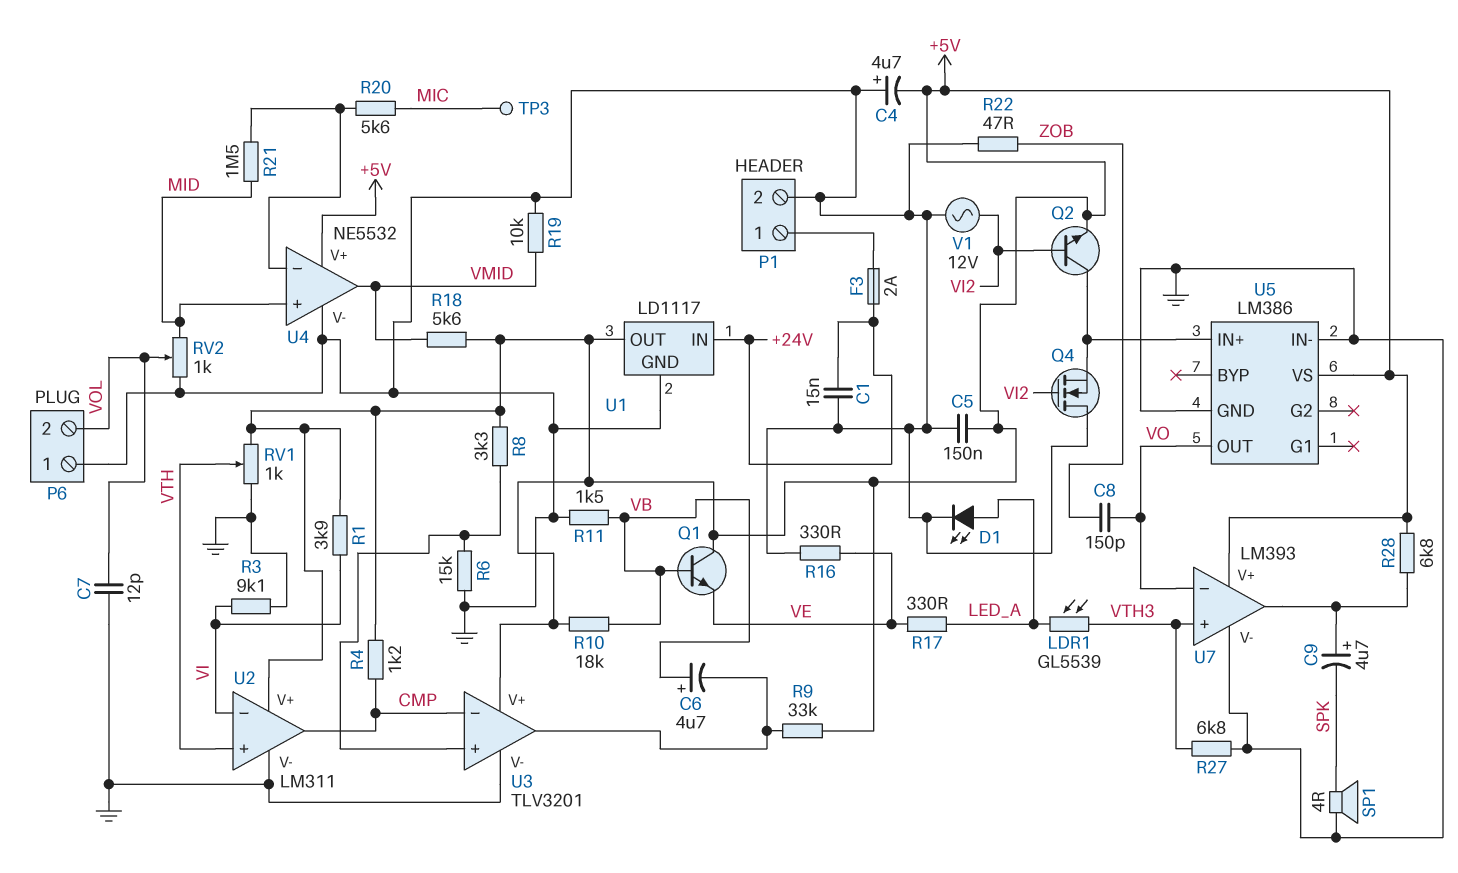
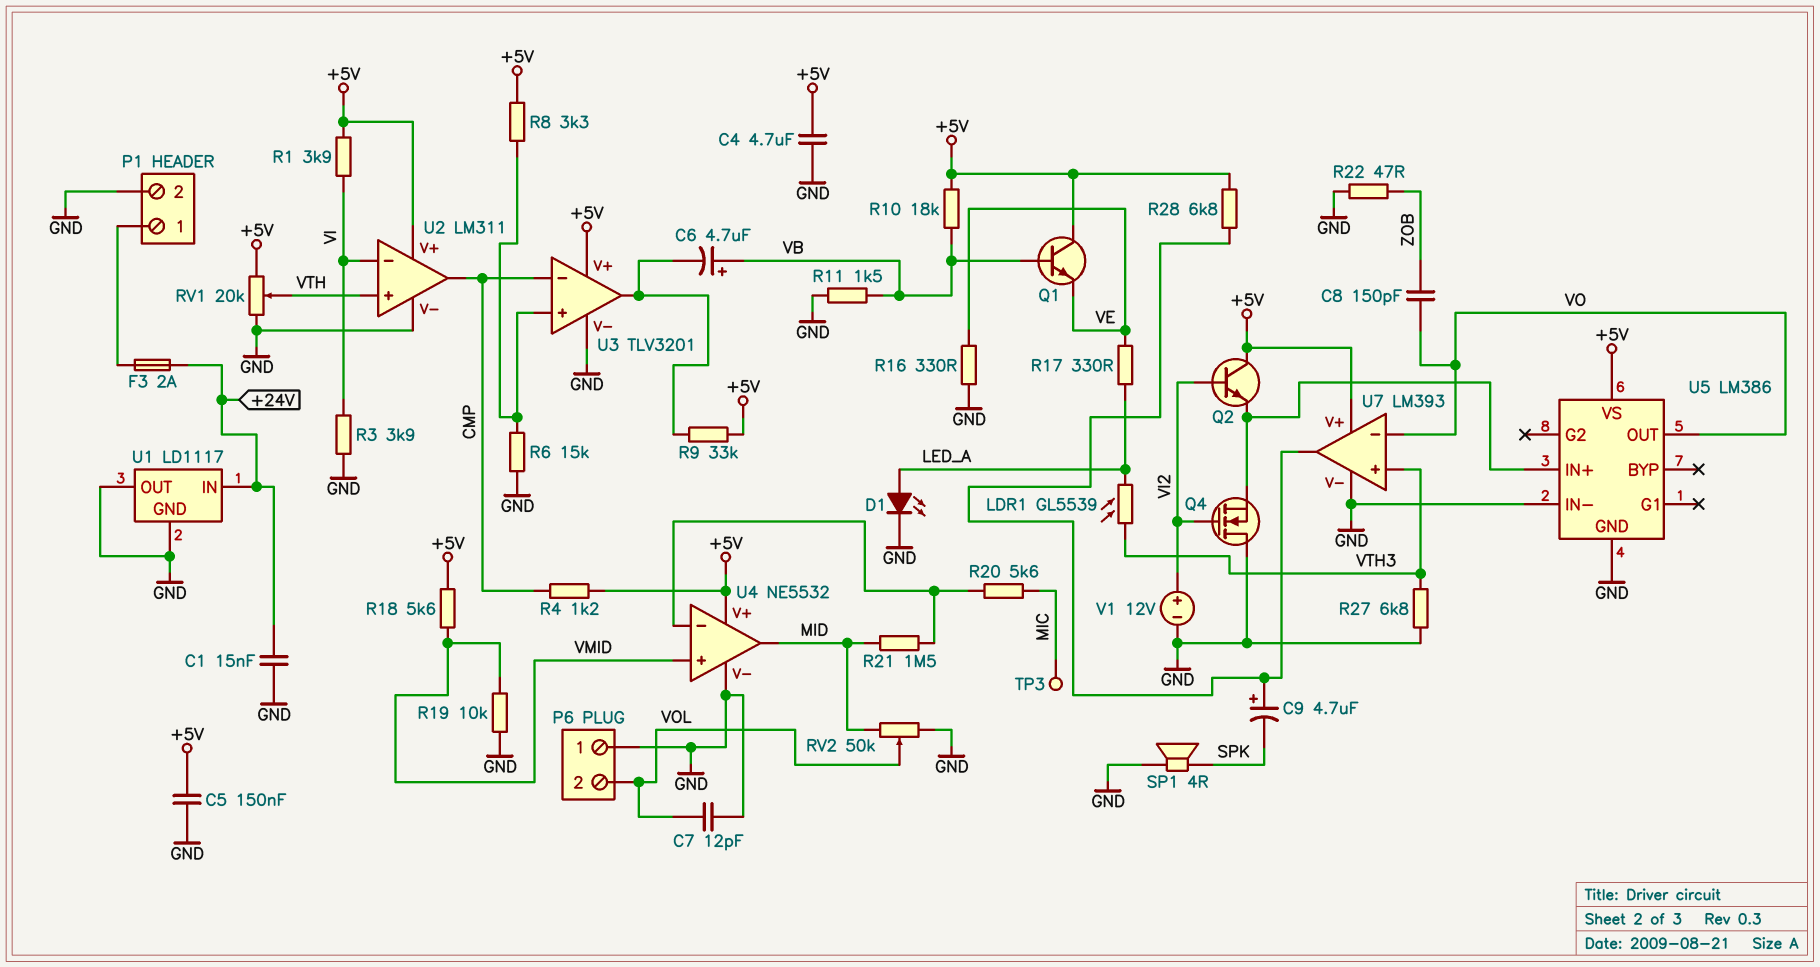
C4: 4.7uF (plus GND, minus +5V) -> 4.7uF (+5V, GND)
Q2: NPN (B VI2, C U5/IN+, E +5V) -> NPN (B VI2, C +5V, E U5/IN+)
R3: 9.1k (GND, VI) -> 3.9k (GND, VI)
RV1: 1k (+5V, GND, wiper VTH) -> 20k (+5V, GND, wiper VTH)
RV2: 1k (GND, MID, wiper VOL) -> 50k (GND, MID, wiper VOL)
U1 pin OUT: +5V -> GND
U4 pin in+: MID -> VMID
U4 pin out: VMID -> MID
V1: AC 12V (GND, VI2) -> 12V (plus VI2, minus GND)

